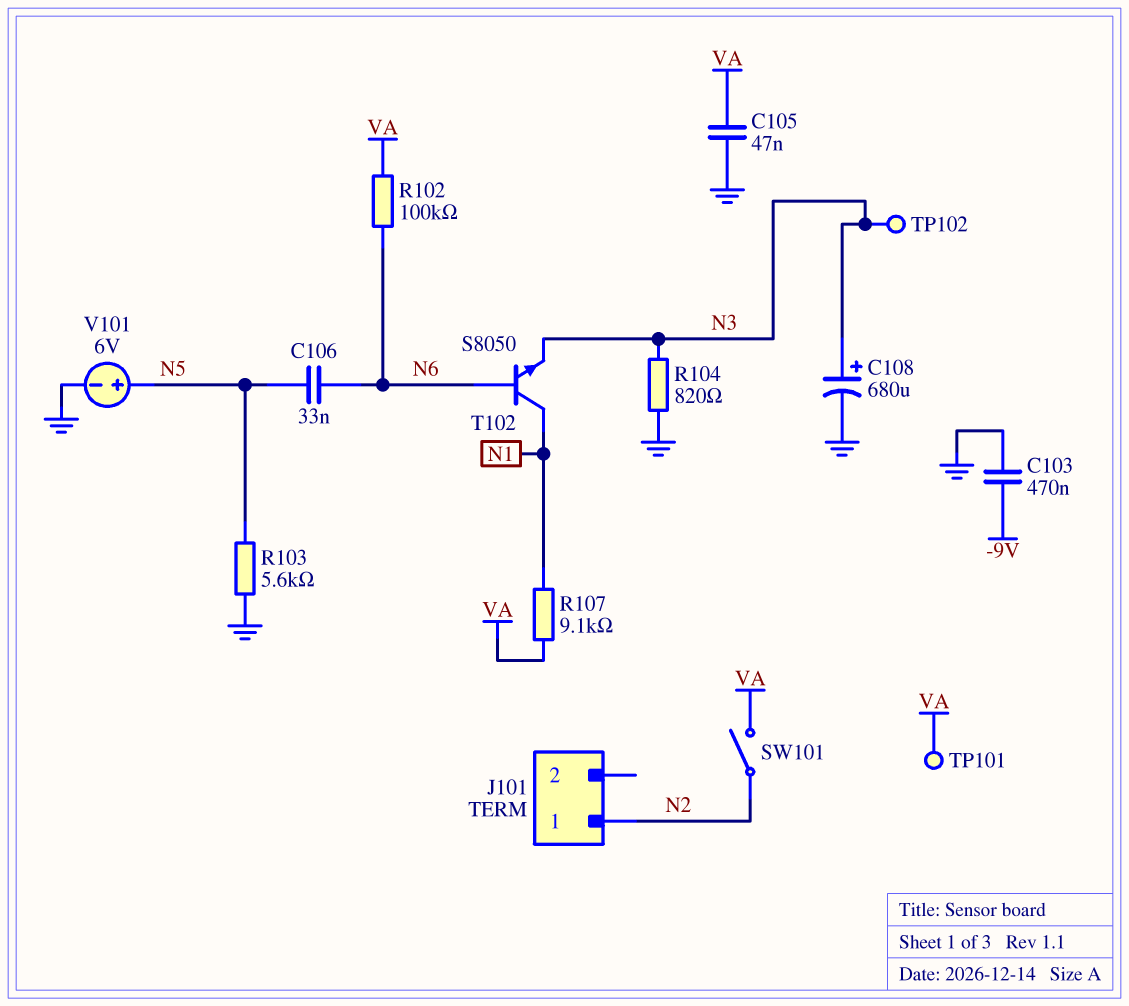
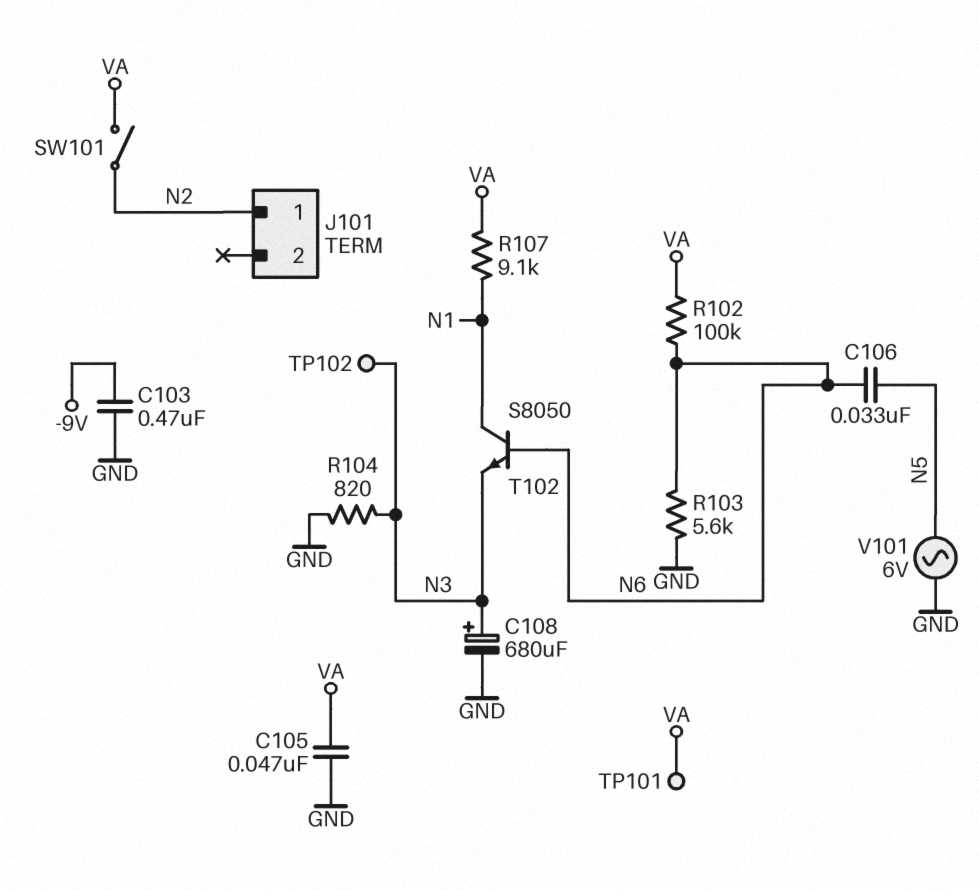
R103: 5.6k (GND, N5) -> 5.6k (GND, N6)
V101: 6V (plus N5, minus GND) -> AC 6V (GND, N5)

